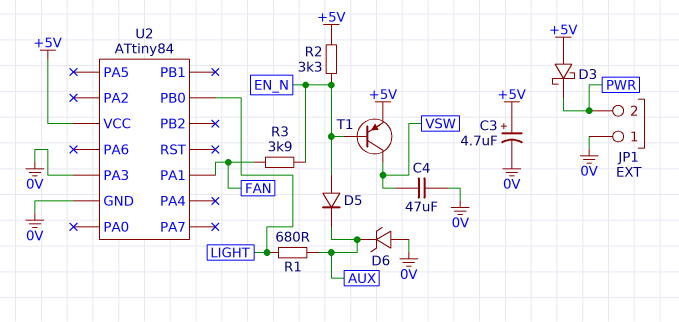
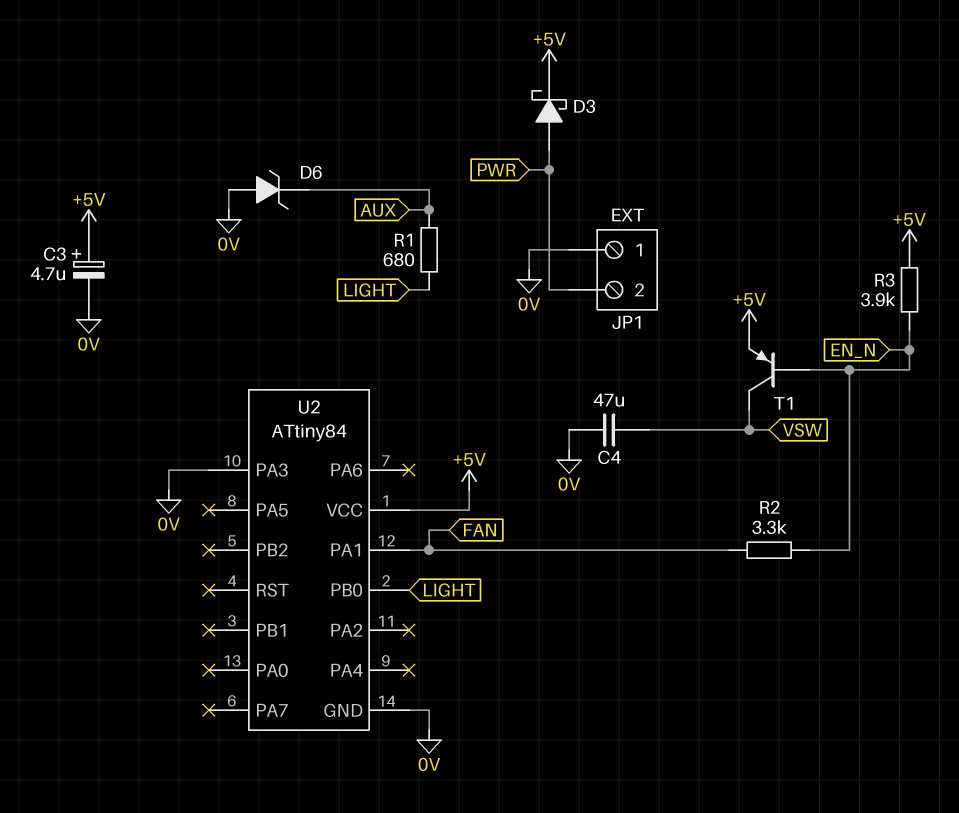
D3: schottky (A +5V, K PWR) -> schottky (A PWR, K +5V)
D5: diode (A EN_N, K AUX) -> none
R2: 3.3k (+5V, EN_N) -> 3.3k (EN_N, FAN)
R3: 3.9k (EN_N, FAN) -> 3.9k (+5V, EN_N)

